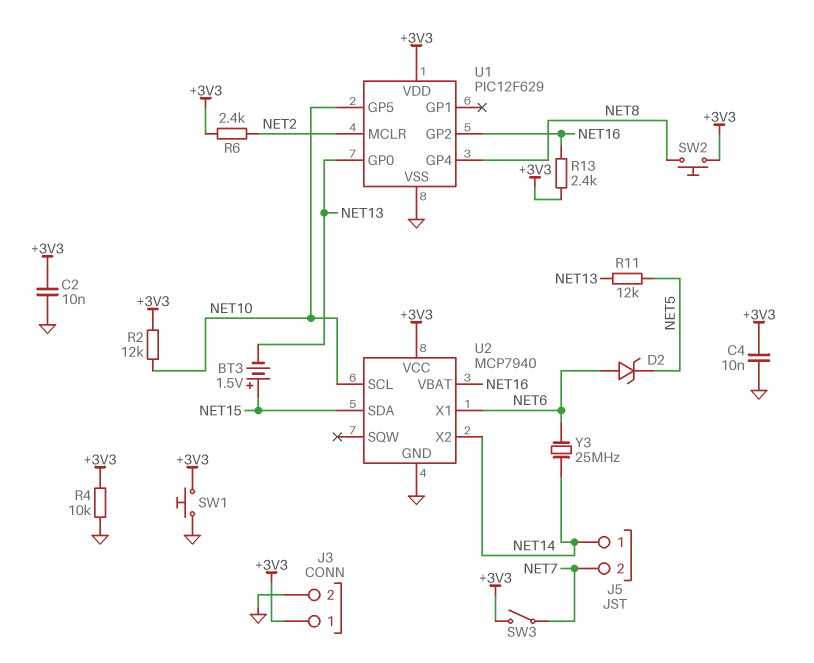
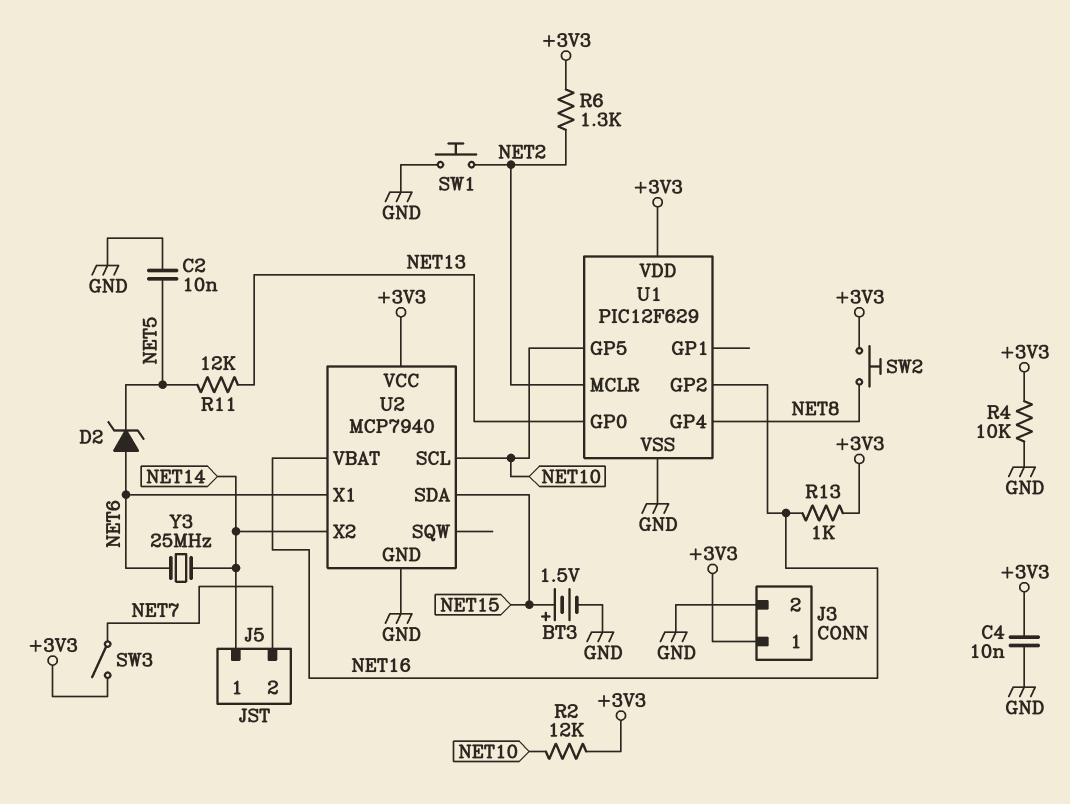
BT3: 1.5V (plus NET15, minus NET13) -> 1.5V (plus NET15, minus GND)
C2: 10nF (+3V3, GND) -> 10nF (GND, NET5)
R6: 2.4k (+3V3, NET2) -> 1.3k (+3V3, NET2)
R13: 2.4k (+3V3, NET16) -> 1k (+3V3, NET16)
SW1: button (+3V3, GND) -> button (GND, NET2)

